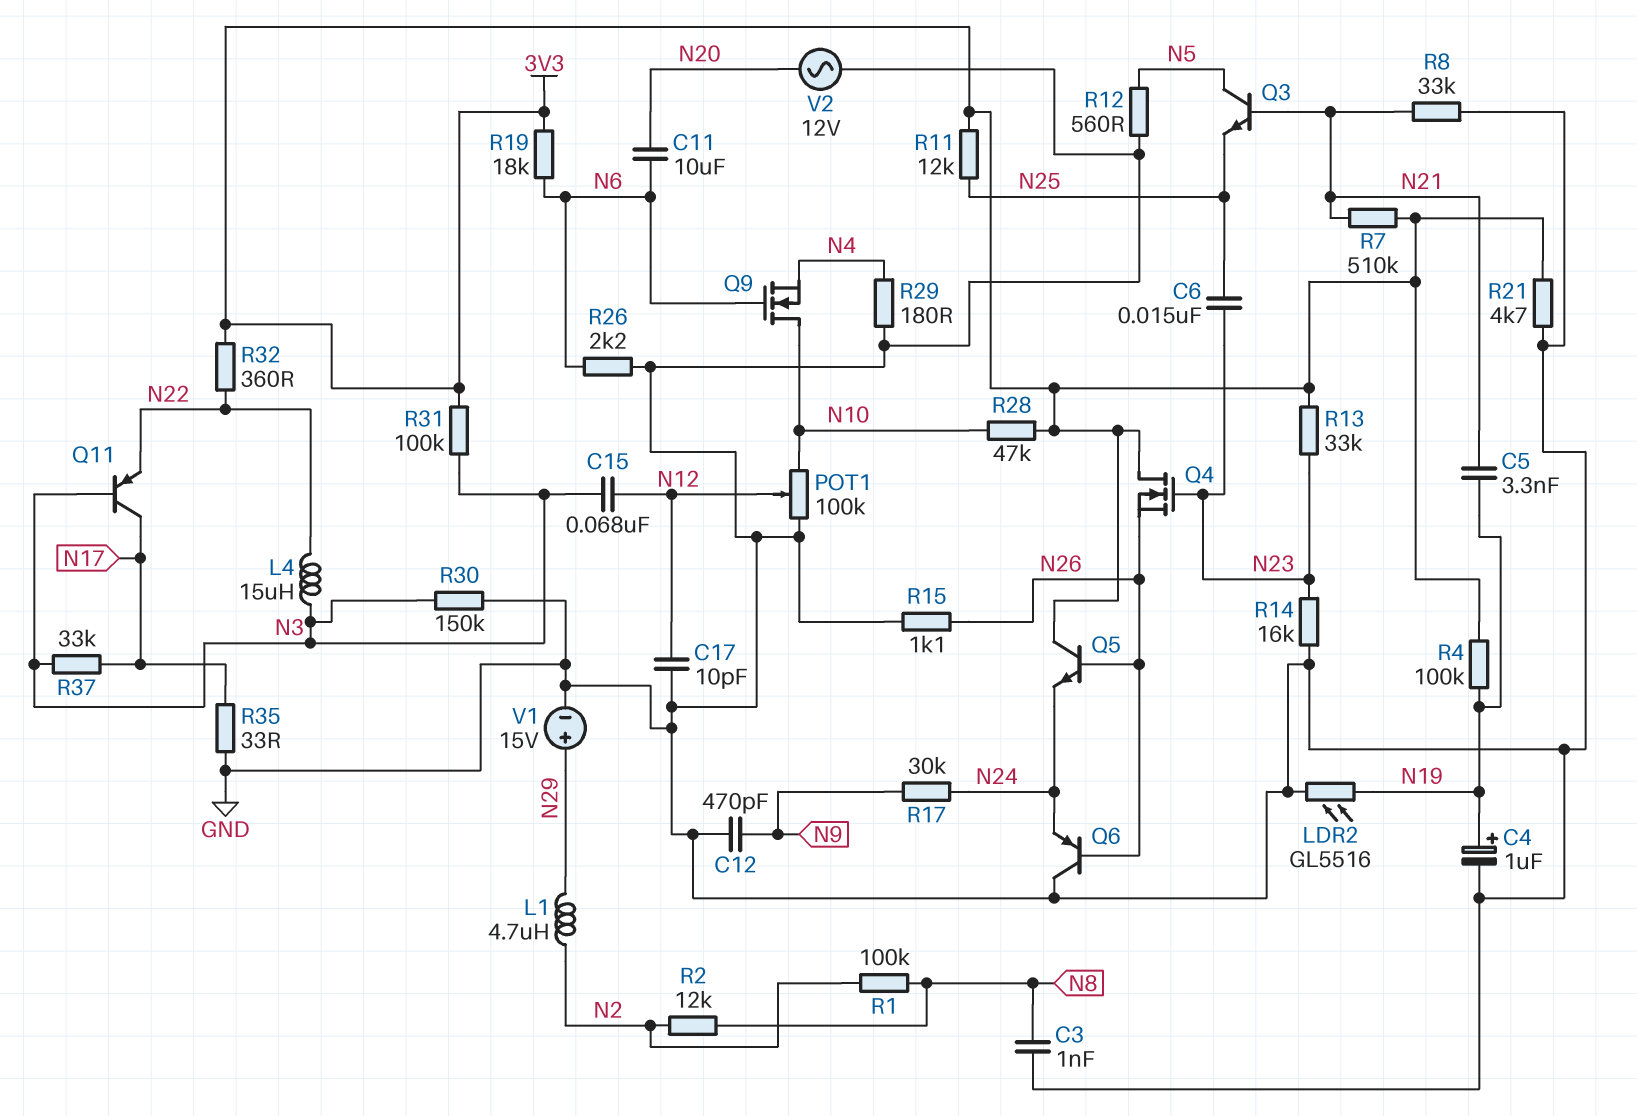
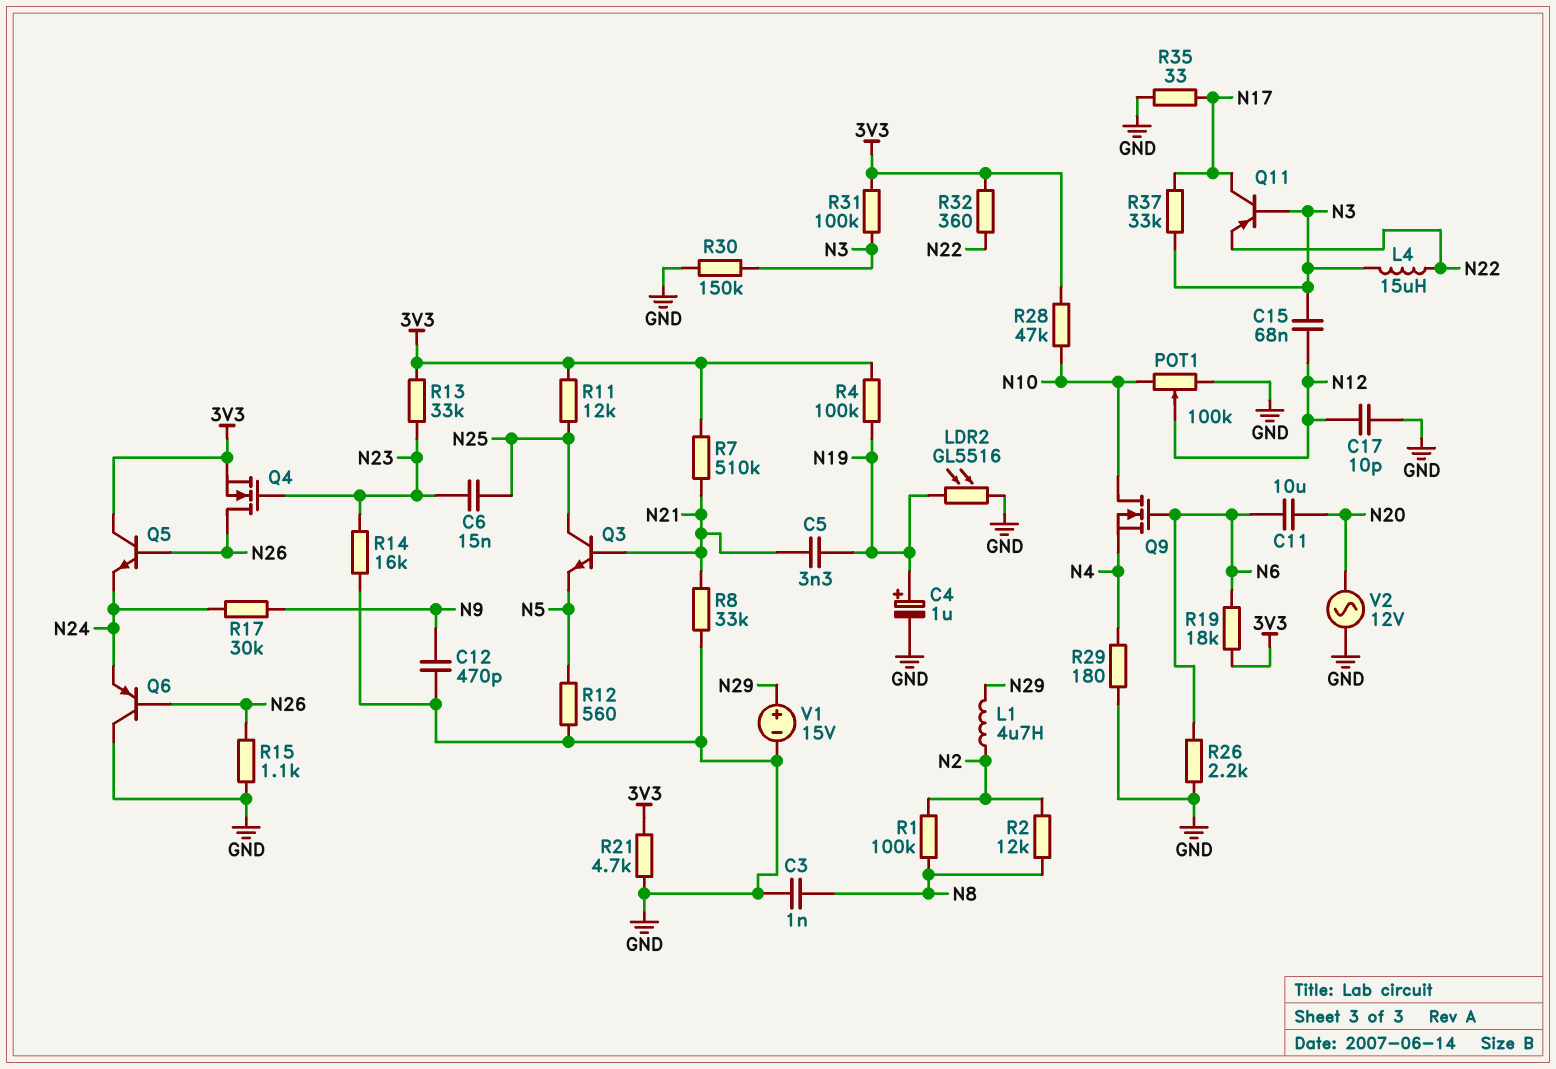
Q3: NPN (B N21, C N5, E N25) -> NPN (B N21, C N25, E N5)
Q4: NMOS (G N23, D 3V3, S N26) -> NMOS (G N23, D N26, S 3V3)

